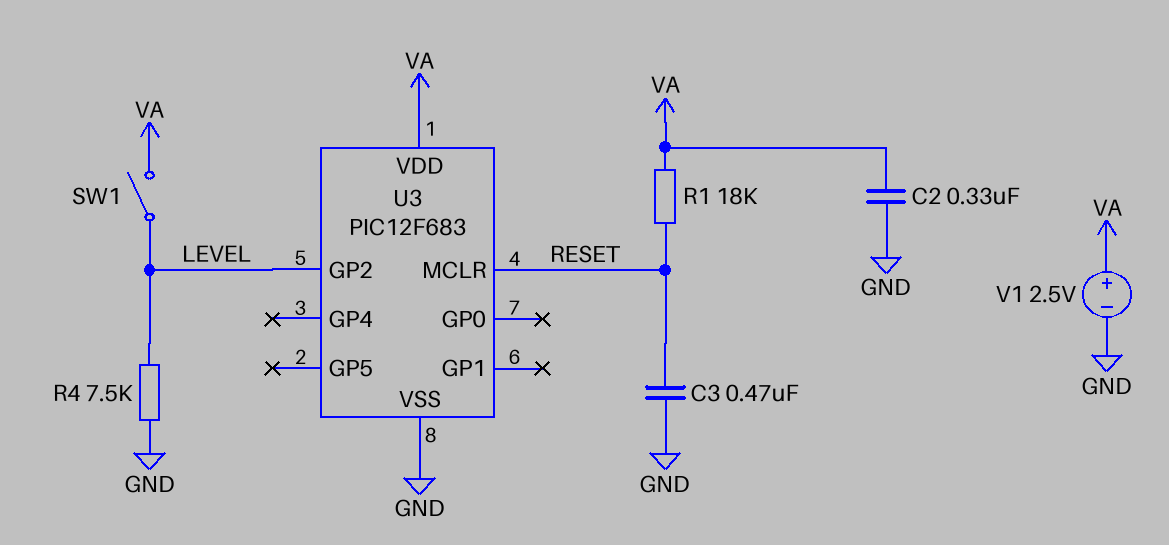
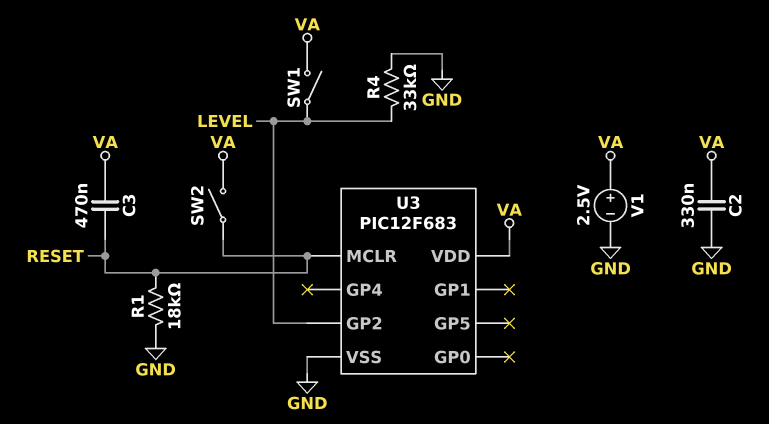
C3: 470nF (GND, RESET) -> 470nF (RESET, VA)
R1: 18k (RESET, VA) -> 18k (GND, RESET)
R4: 7.5k (GND, LEVEL) -> 33k (GND, LEVEL)
SW2: none -> switch (RESET, VA)

